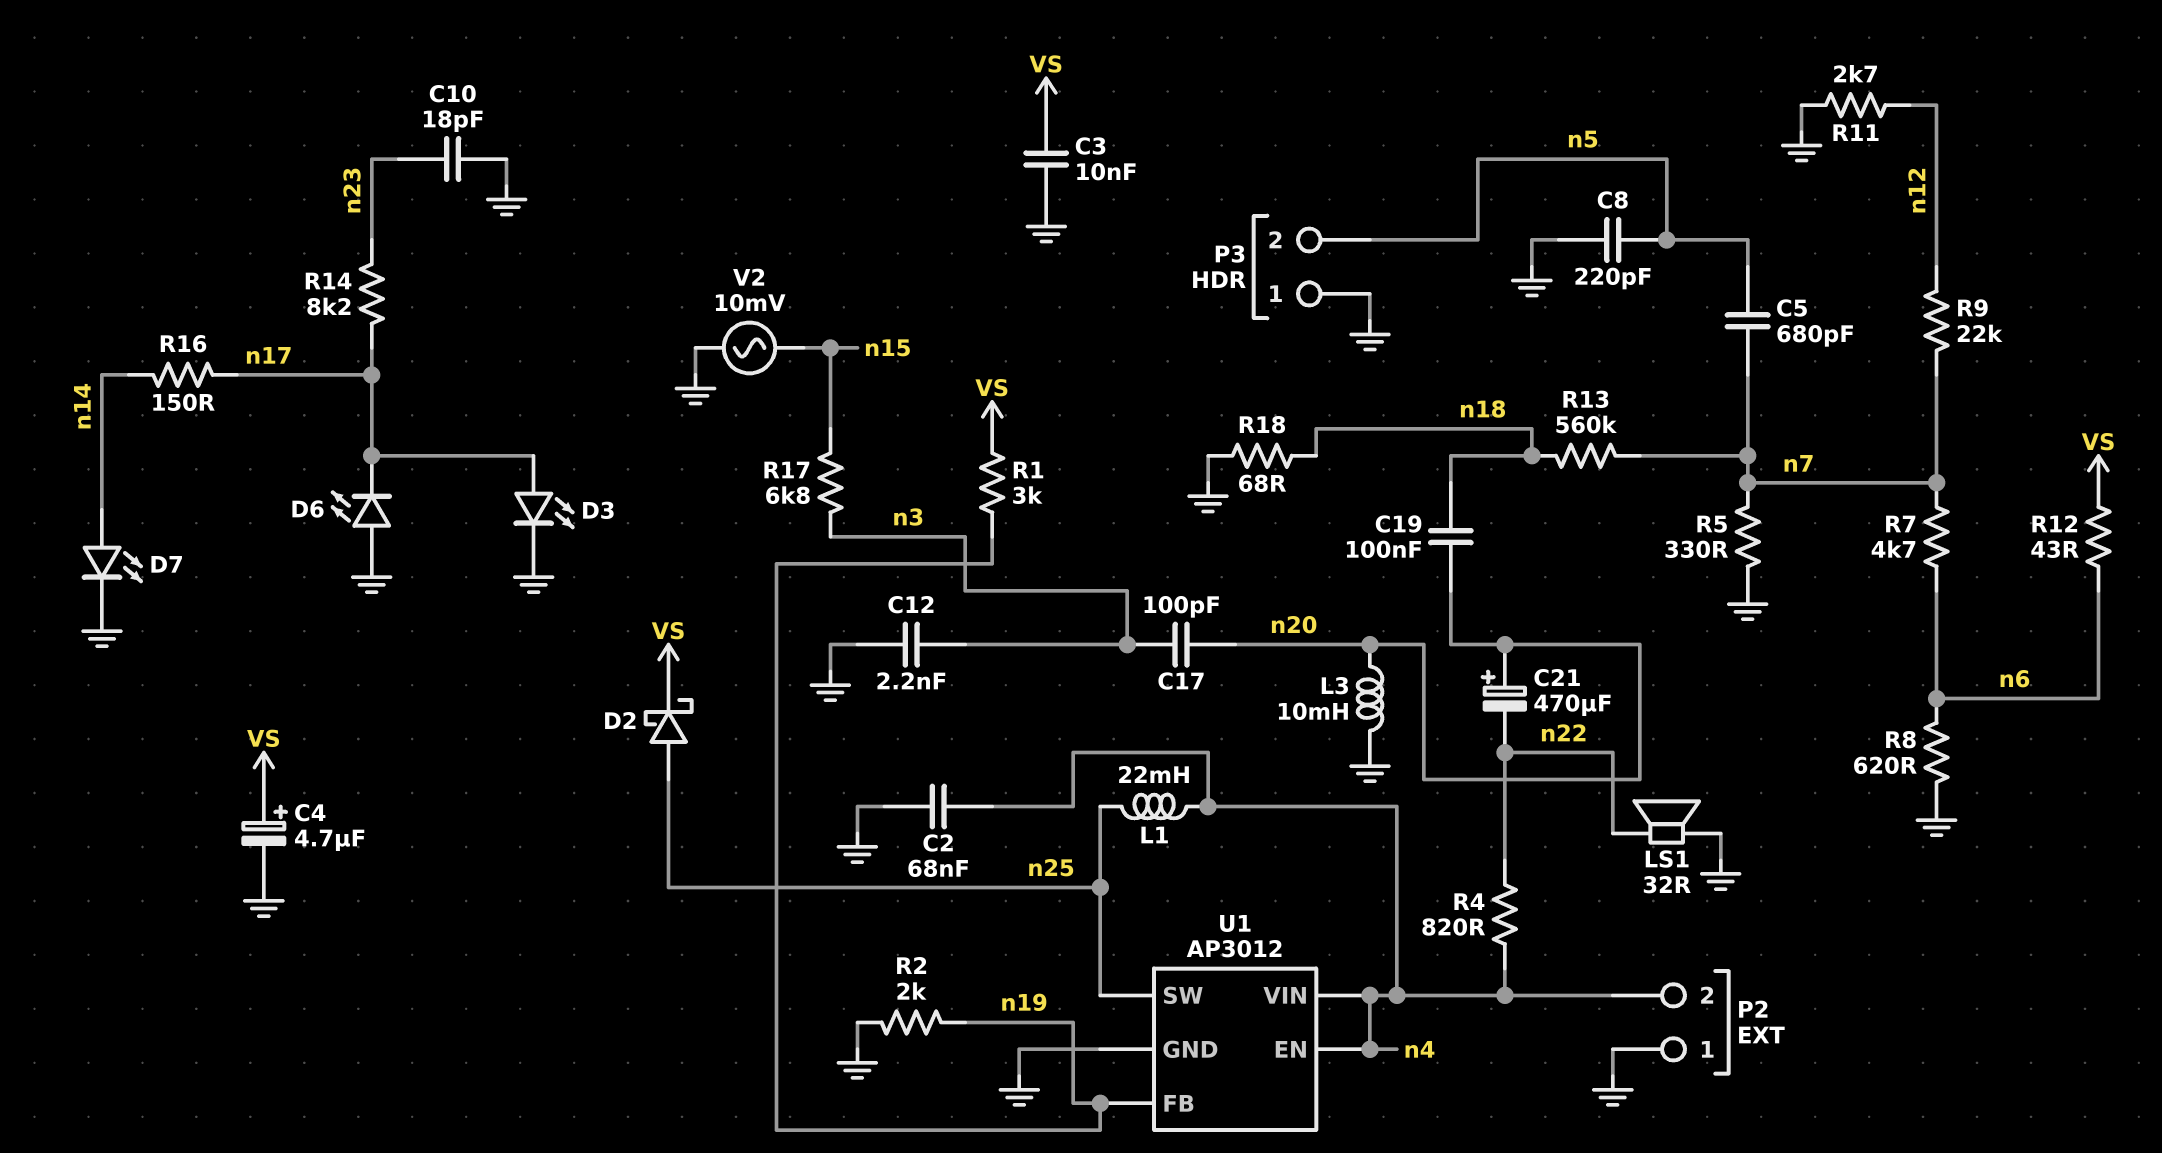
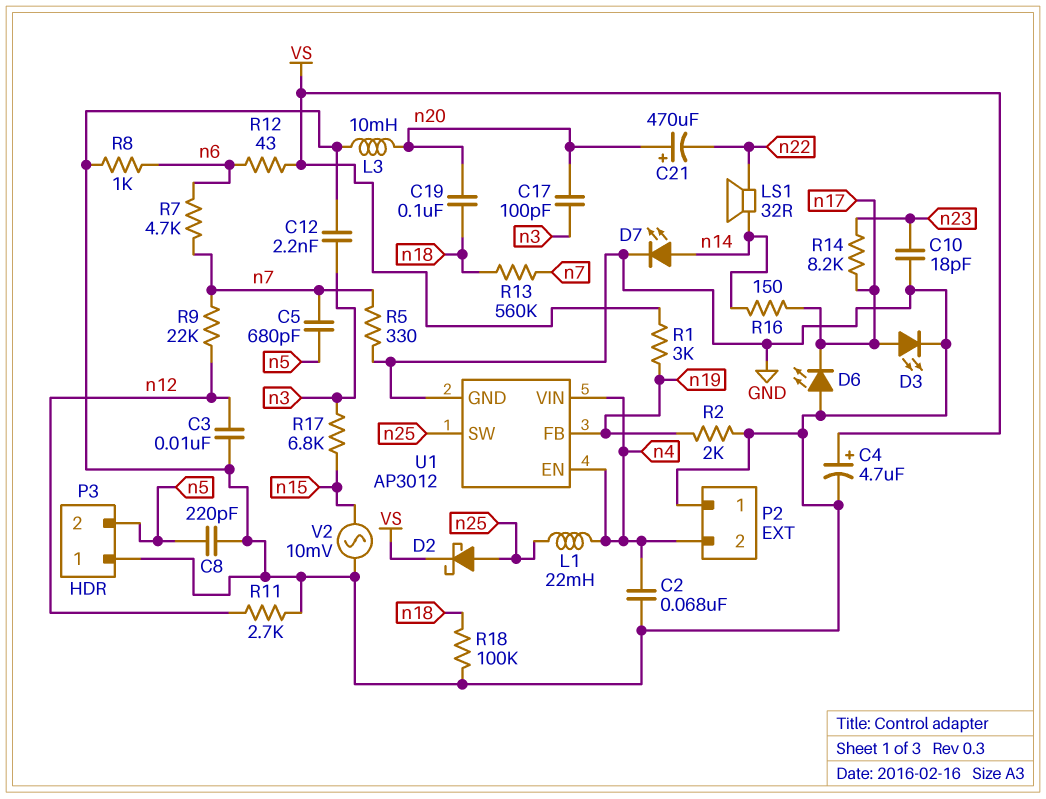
C3: 10nF (GND, VS) -> 10nF (GND, n12)
LS1: speaker 32R (GND, n22) -> speaker 32R (n14, n22)
R4: 820 (n4, n22) -> none
R8: 620 (GND, n6) -> 1k (GND, n6)
R18: 68 (GND, n18) -> 100k (GND, n18)

